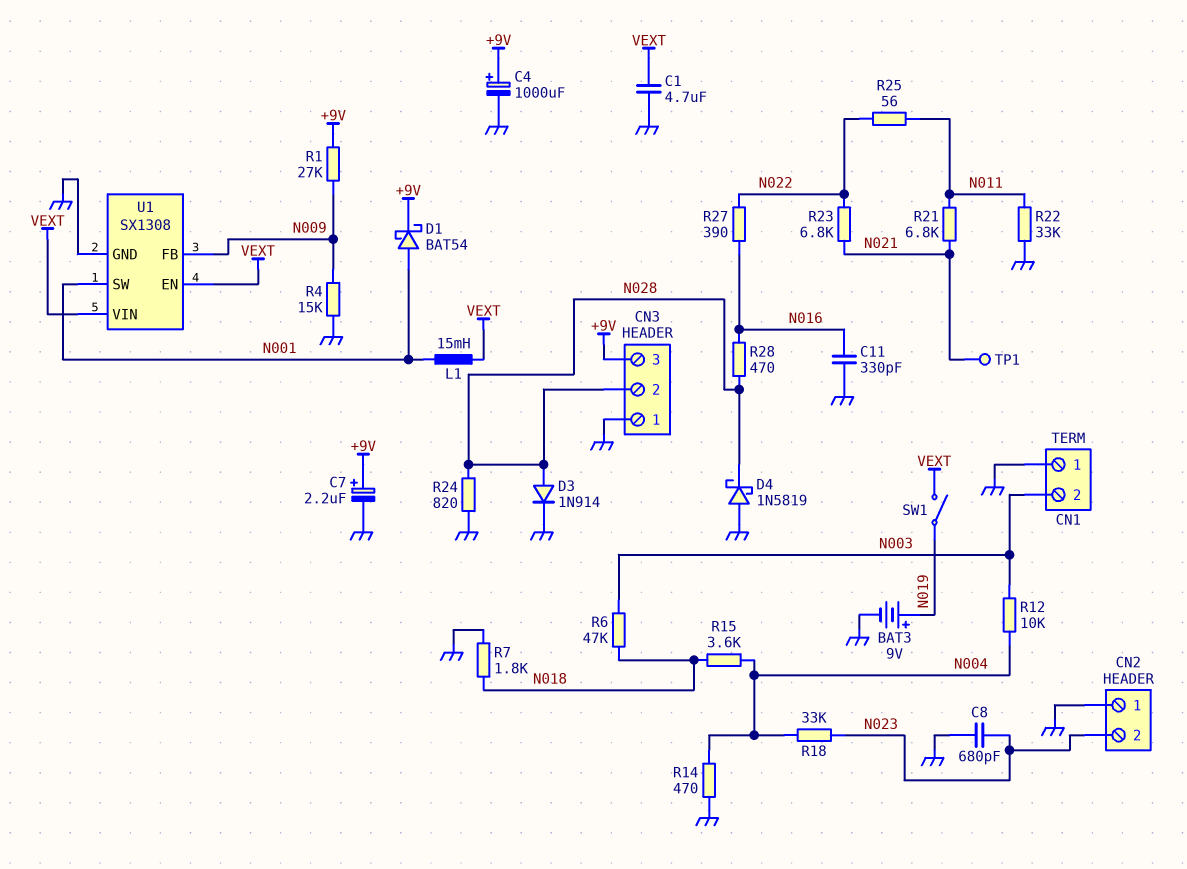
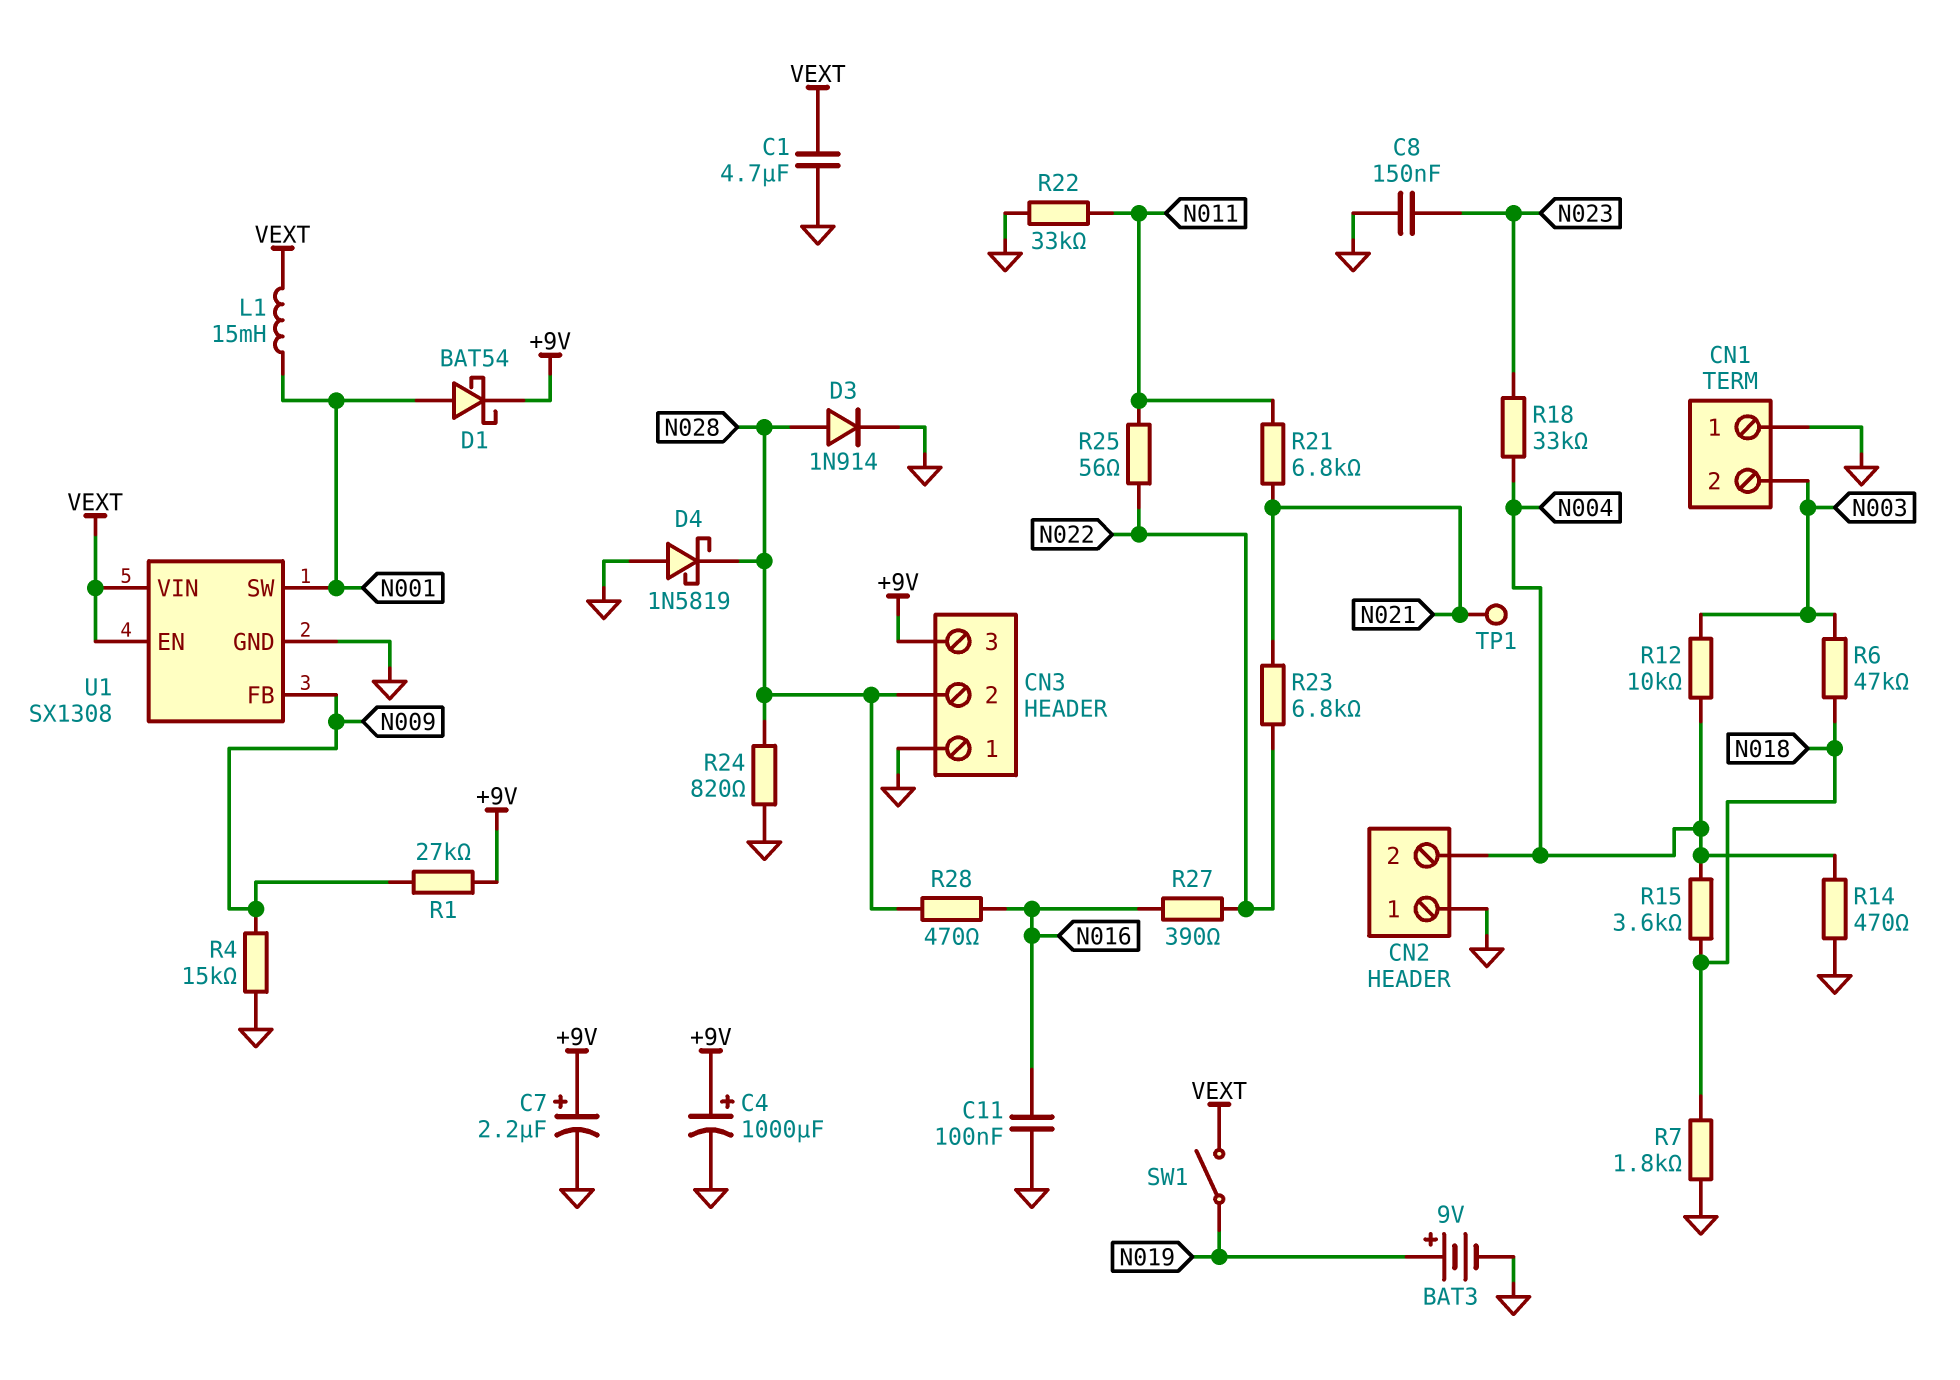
C8: 680pF (GND, N023) -> 150nF (GND, N023)
C11: 330pF (GND, N016) -> 100nF (GND, N016)
CN2 pin 2: N023 -> N004

